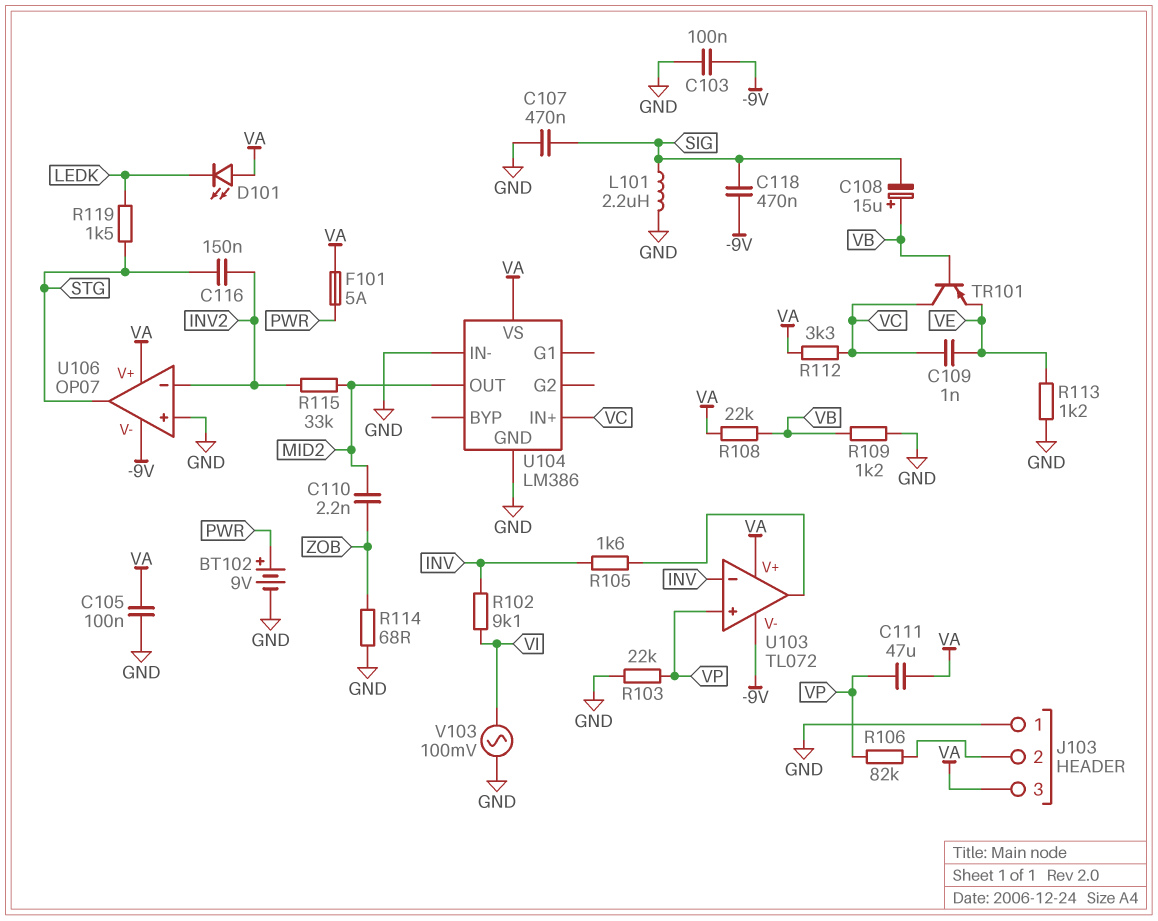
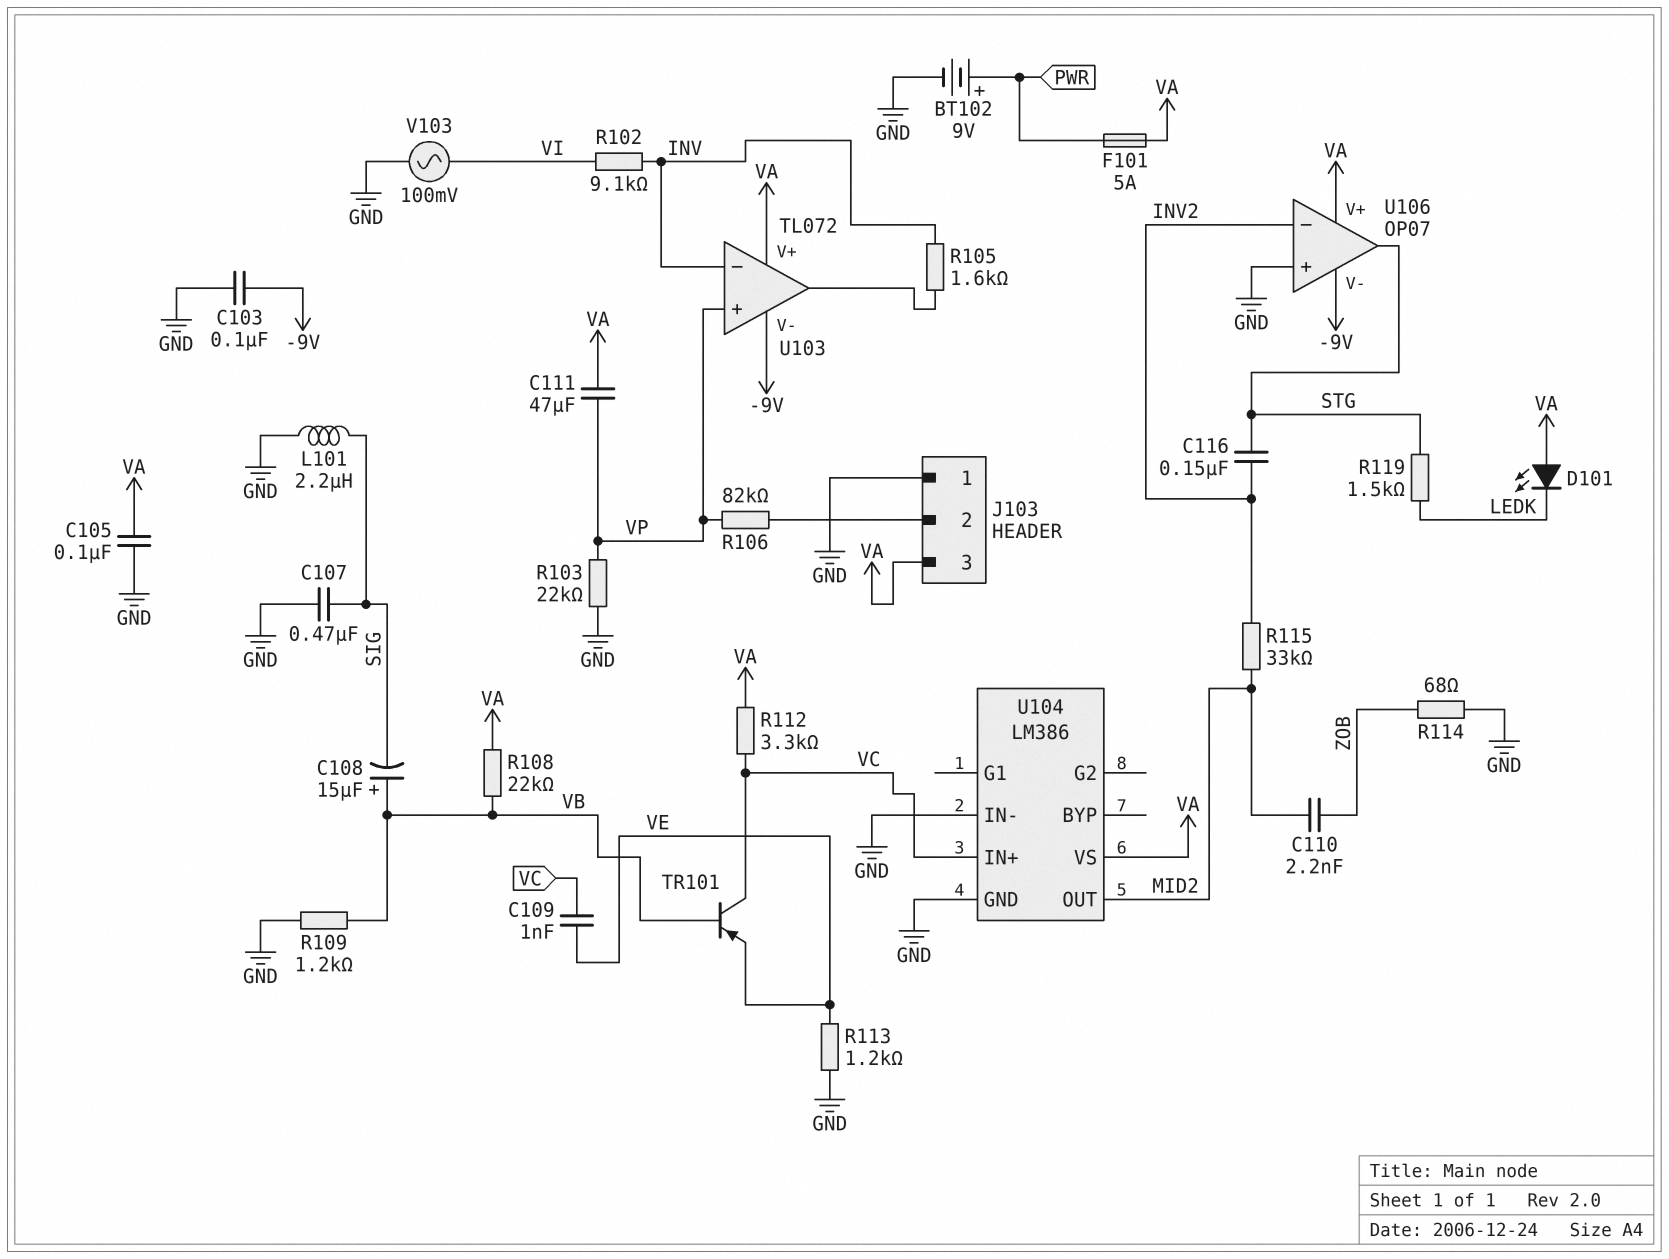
C118: 470nF (-9V, SIG) -> none

